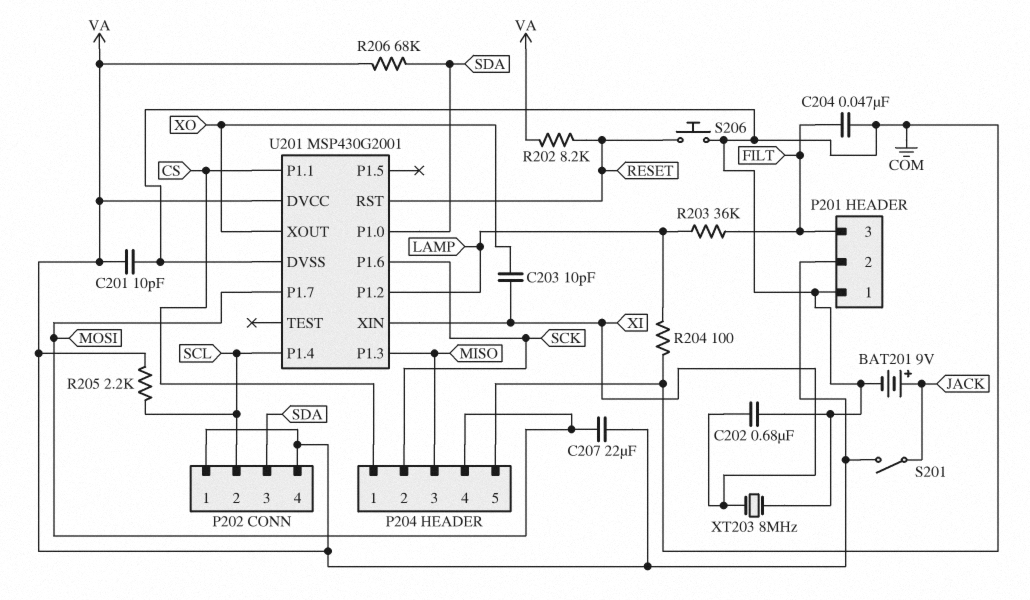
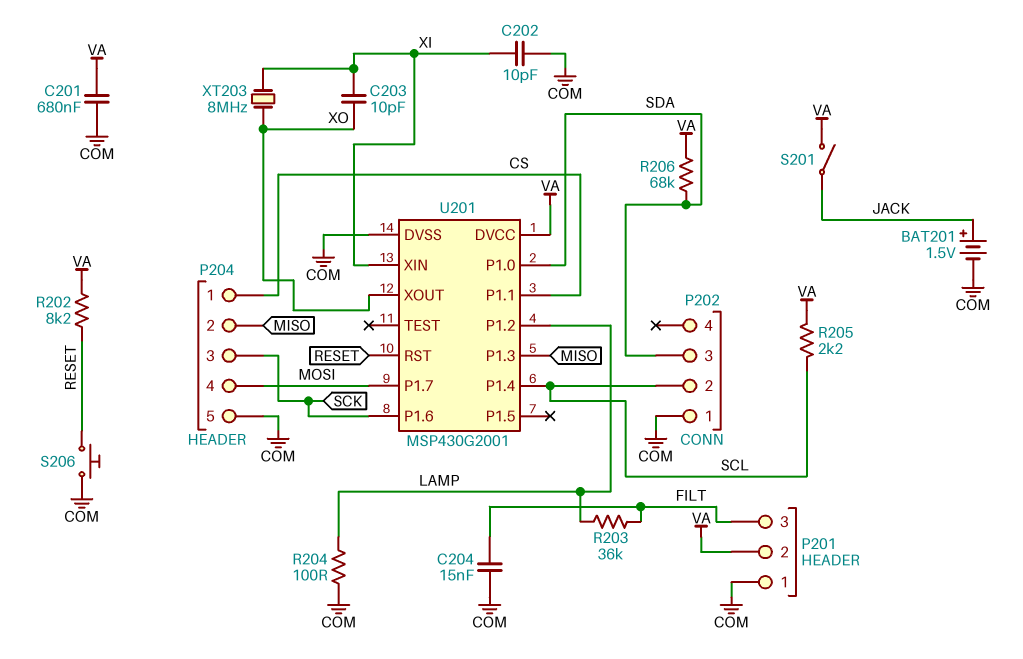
BAT201: 9V (plus JACK, minus COM) -> 1.5V (plus JACK, minus COM)
C201: 10pF (COM, VA) -> 680nF (COM, VA)
C202: 680nF (COM, XI) -> 10pF (COM, XI)
C204: 47nF (COM, FILT) -> 15nF (COM, FILT)
C207: 22uF (MOSI, VA) -> none
P202 pin 1: VA -> COM
P202 pin 4: VA -> none
P204 pin 2: SCK -> MISO
P204 pin 3: MISO -> SCK
XT203: 8MHz (COM, XI) -> 8MHz (XI, XO)

